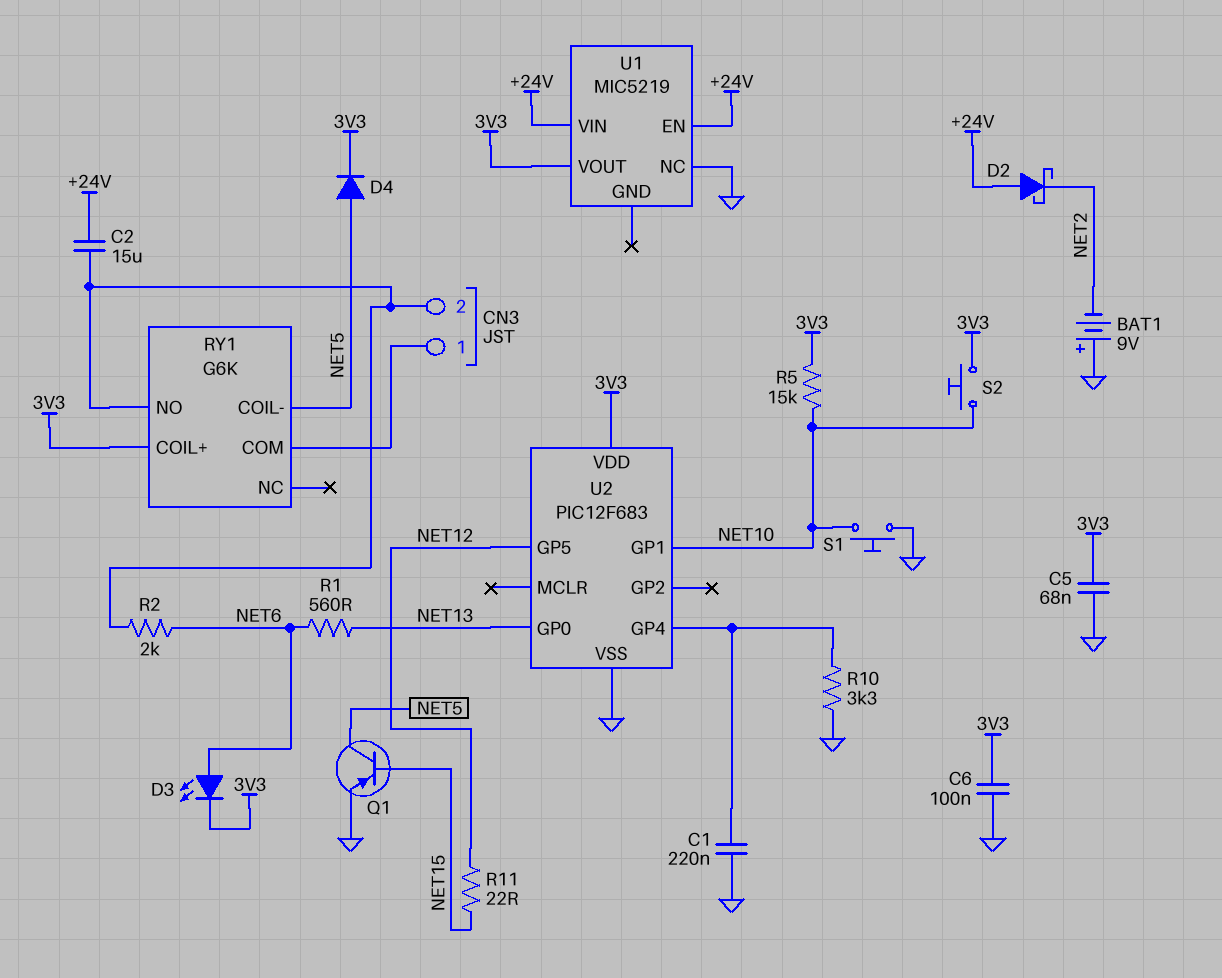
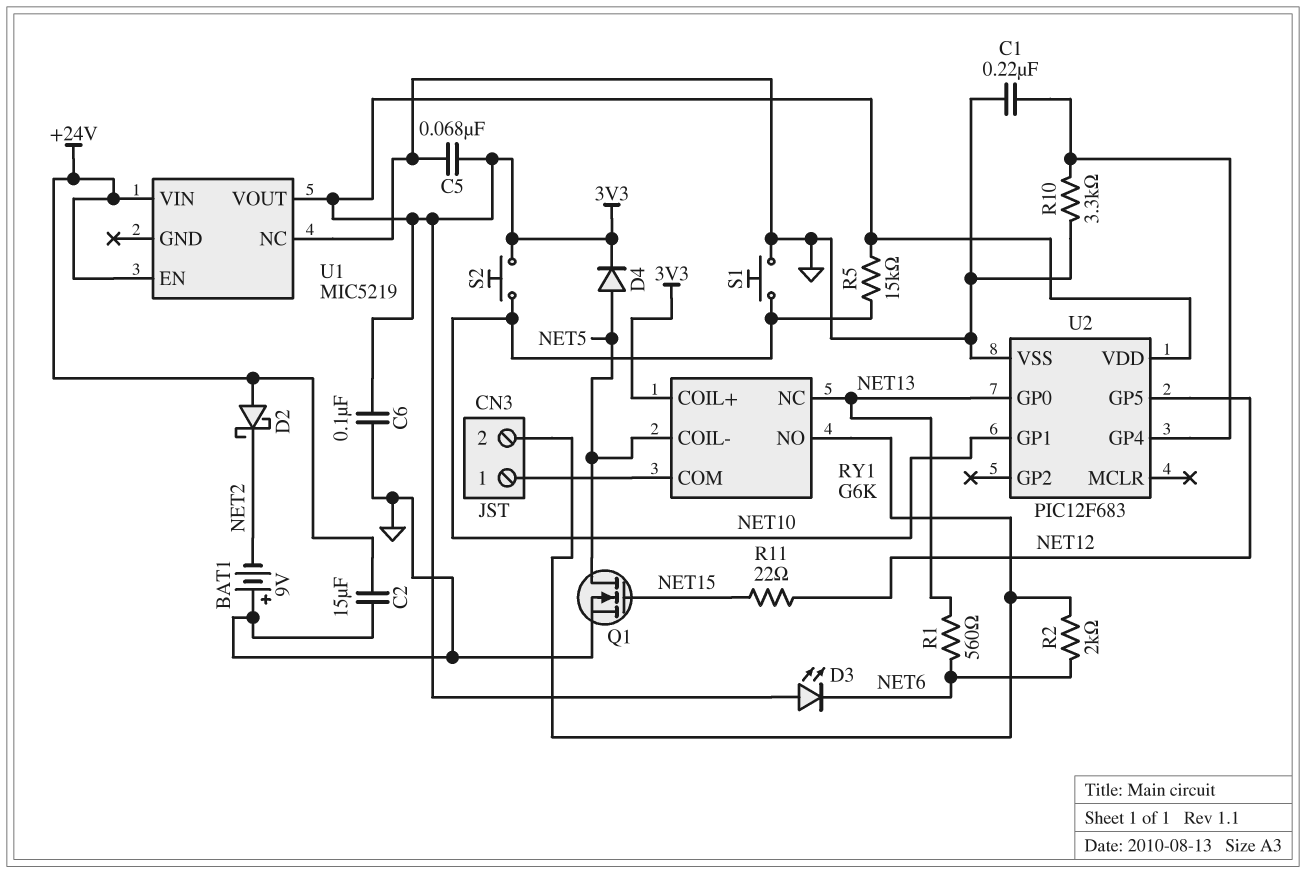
C2: 15uF (+24V, CN3/2) -> 15uF (+24V, GND)
D3: LED (A NET6, K 3V3) -> LED (A 3V3, K NET6)
Q1: PNP (B NET15, C NET5, E GND) -> NMOS (G NET15, D NET5, S GND)
RY1 pin NC: none -> NET13

